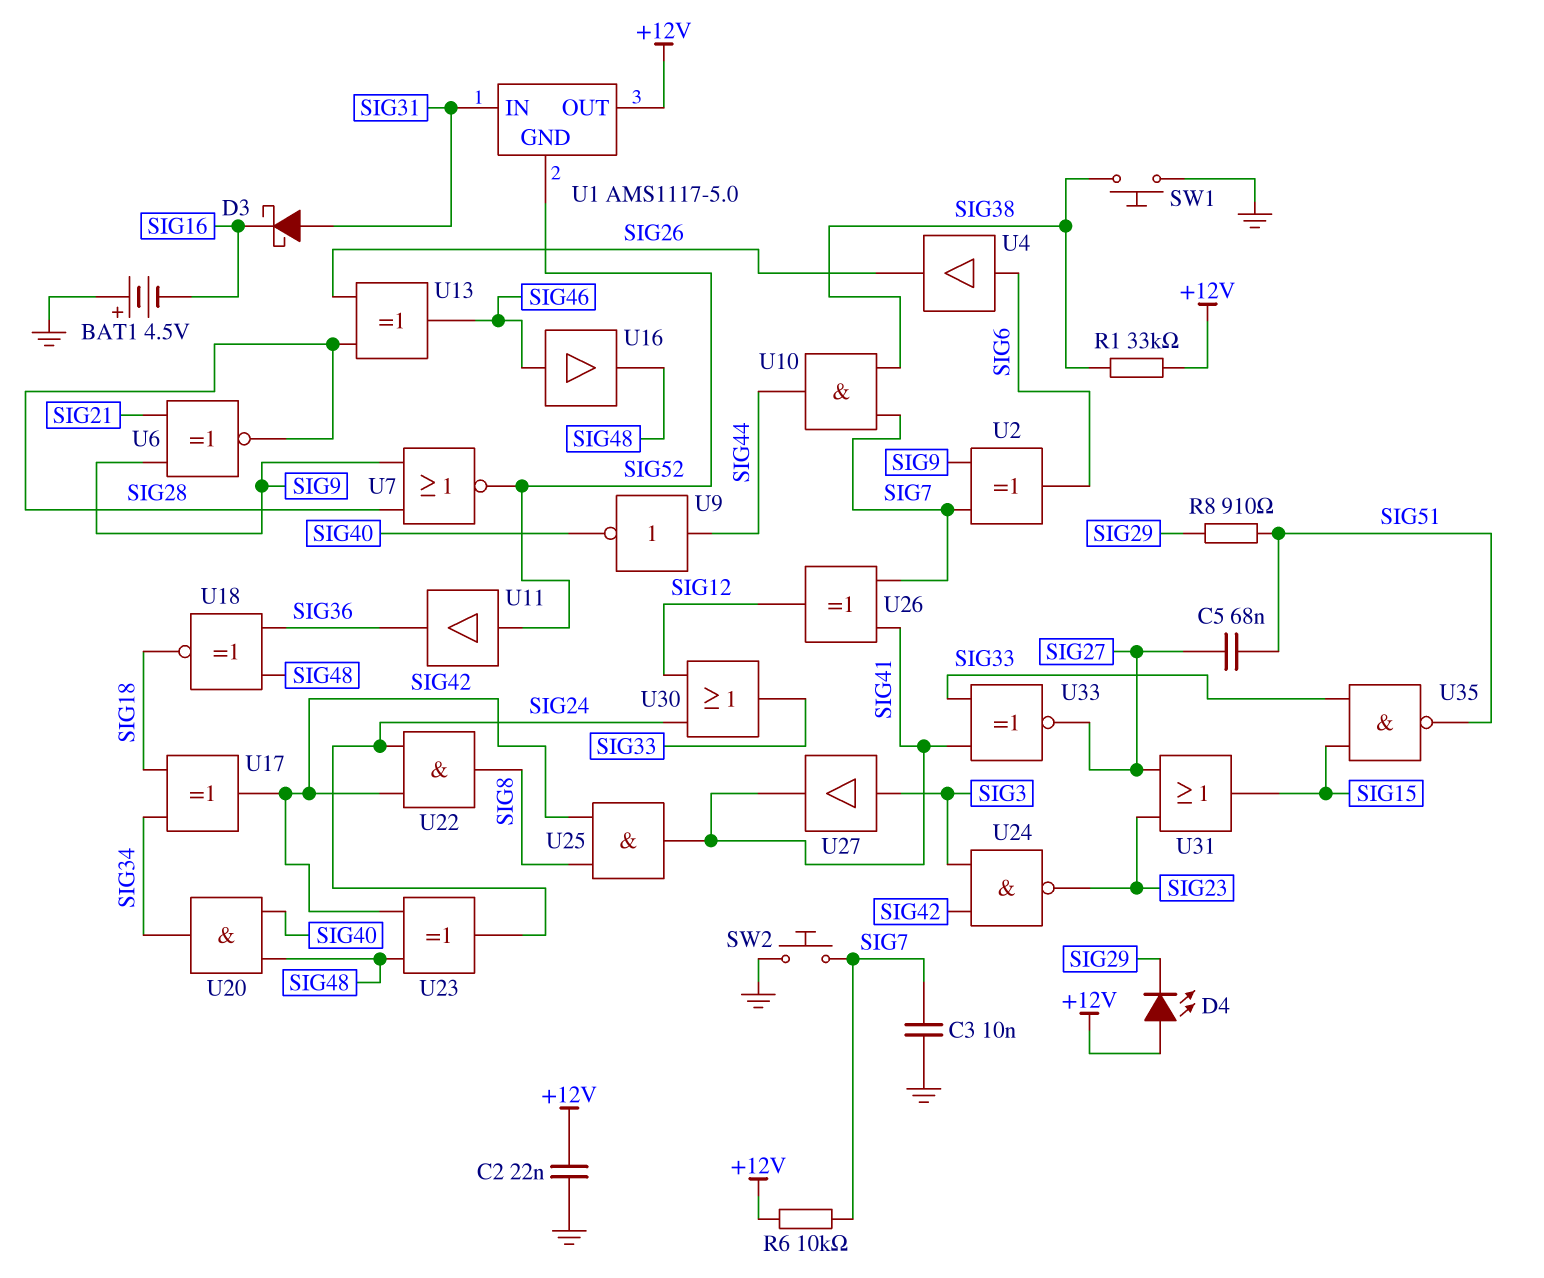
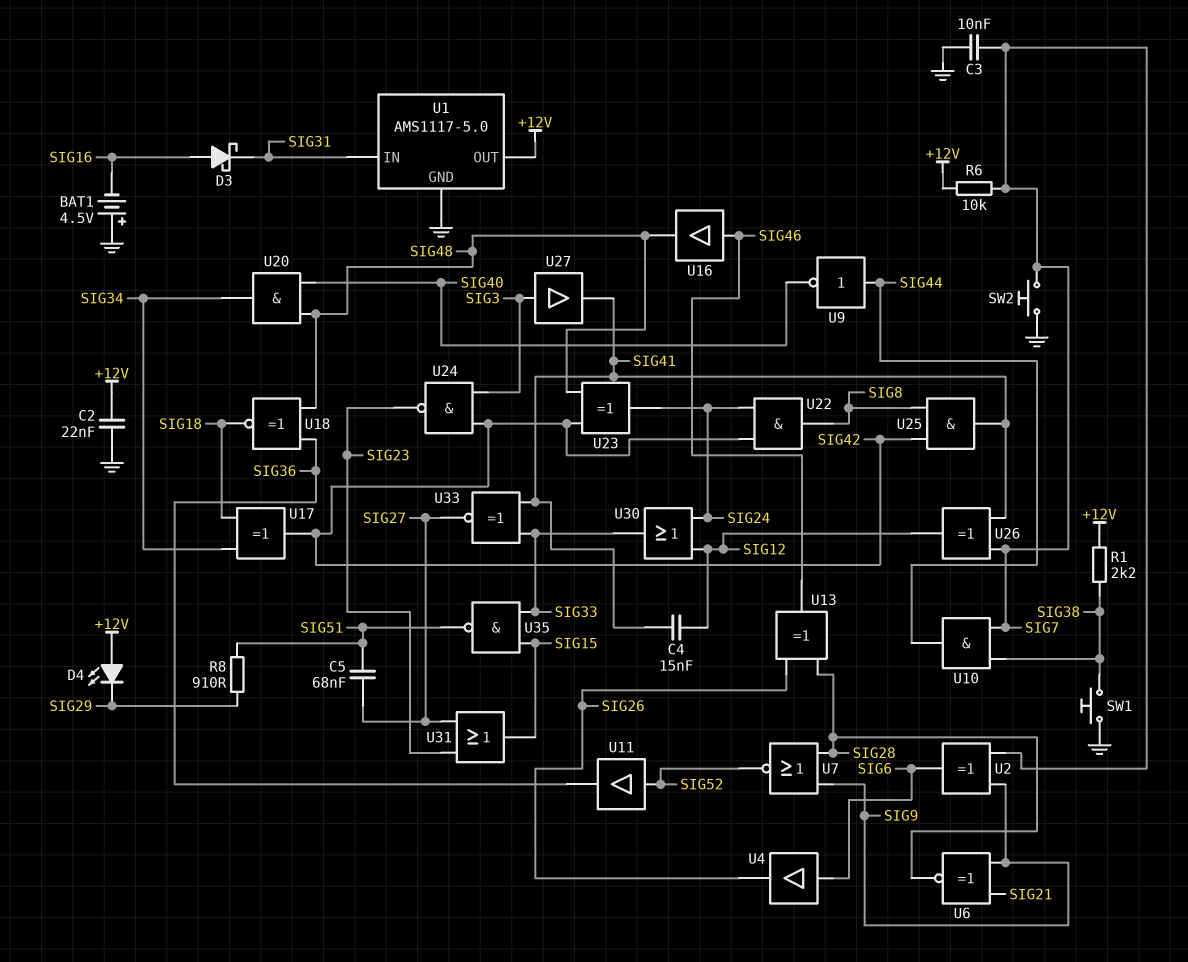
C4: none -> 15nF (SIG12, SIG41)
D3: schottky (A SIG31, K SIG16) -> schottky (A SIG16, K SIG31)
R1: 33k (+12V, SIG38) -> 2.2k (+12V, SIG38)
U1 pin GND: SIG52 -> GND

